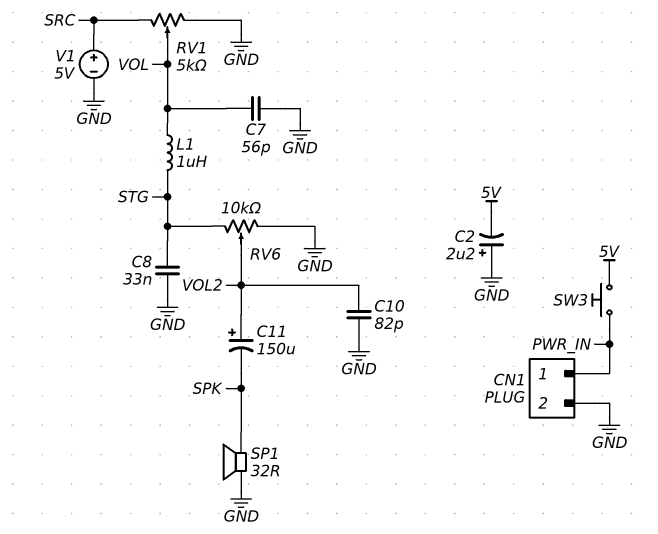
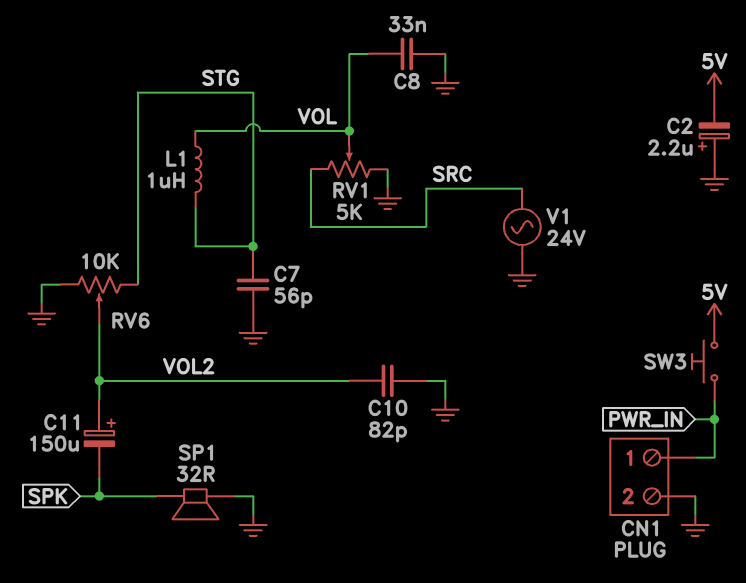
C7: 56pF (GND, VOL) -> 56pF (GND, STG)
C8: 33nF (GND, STG) -> 33nF (GND, VOL)
V1: 5V (plus SRC, minus GND) -> AC 24V (GND, SRC)

